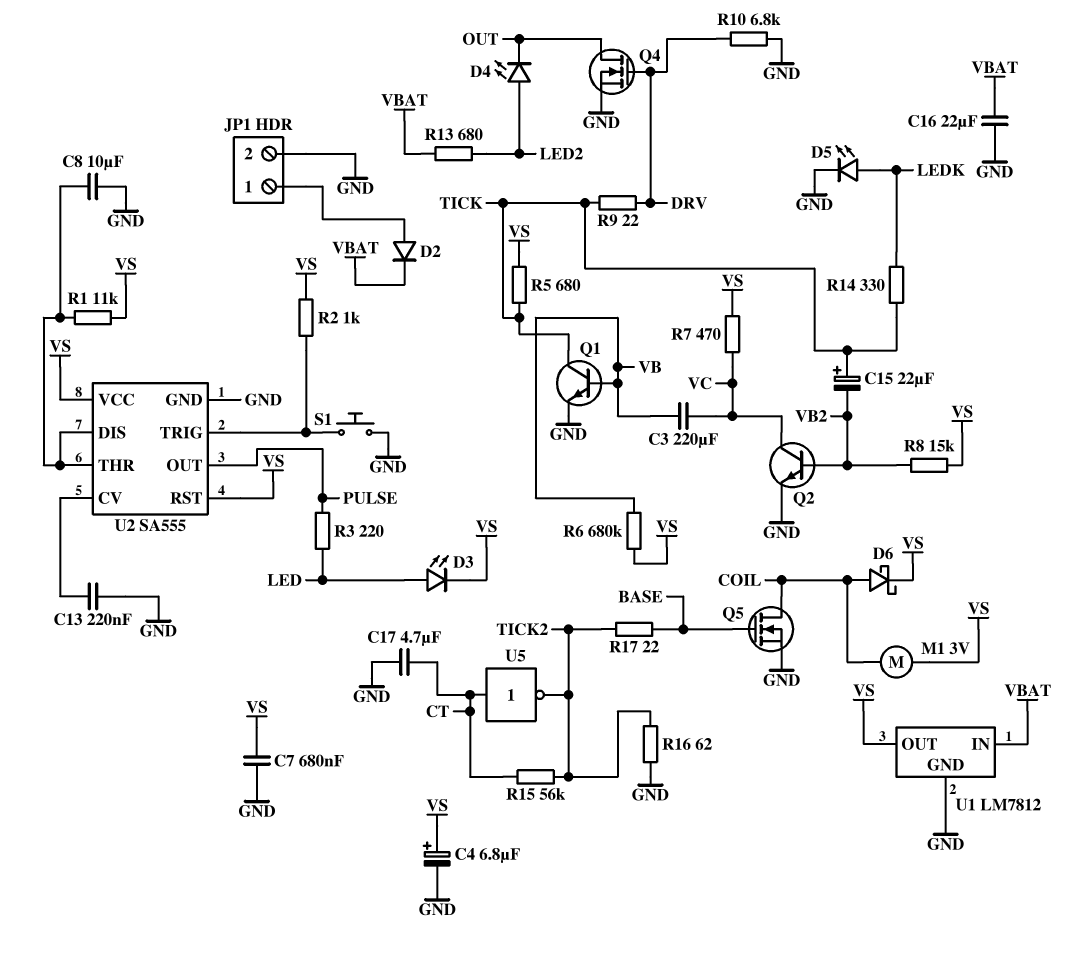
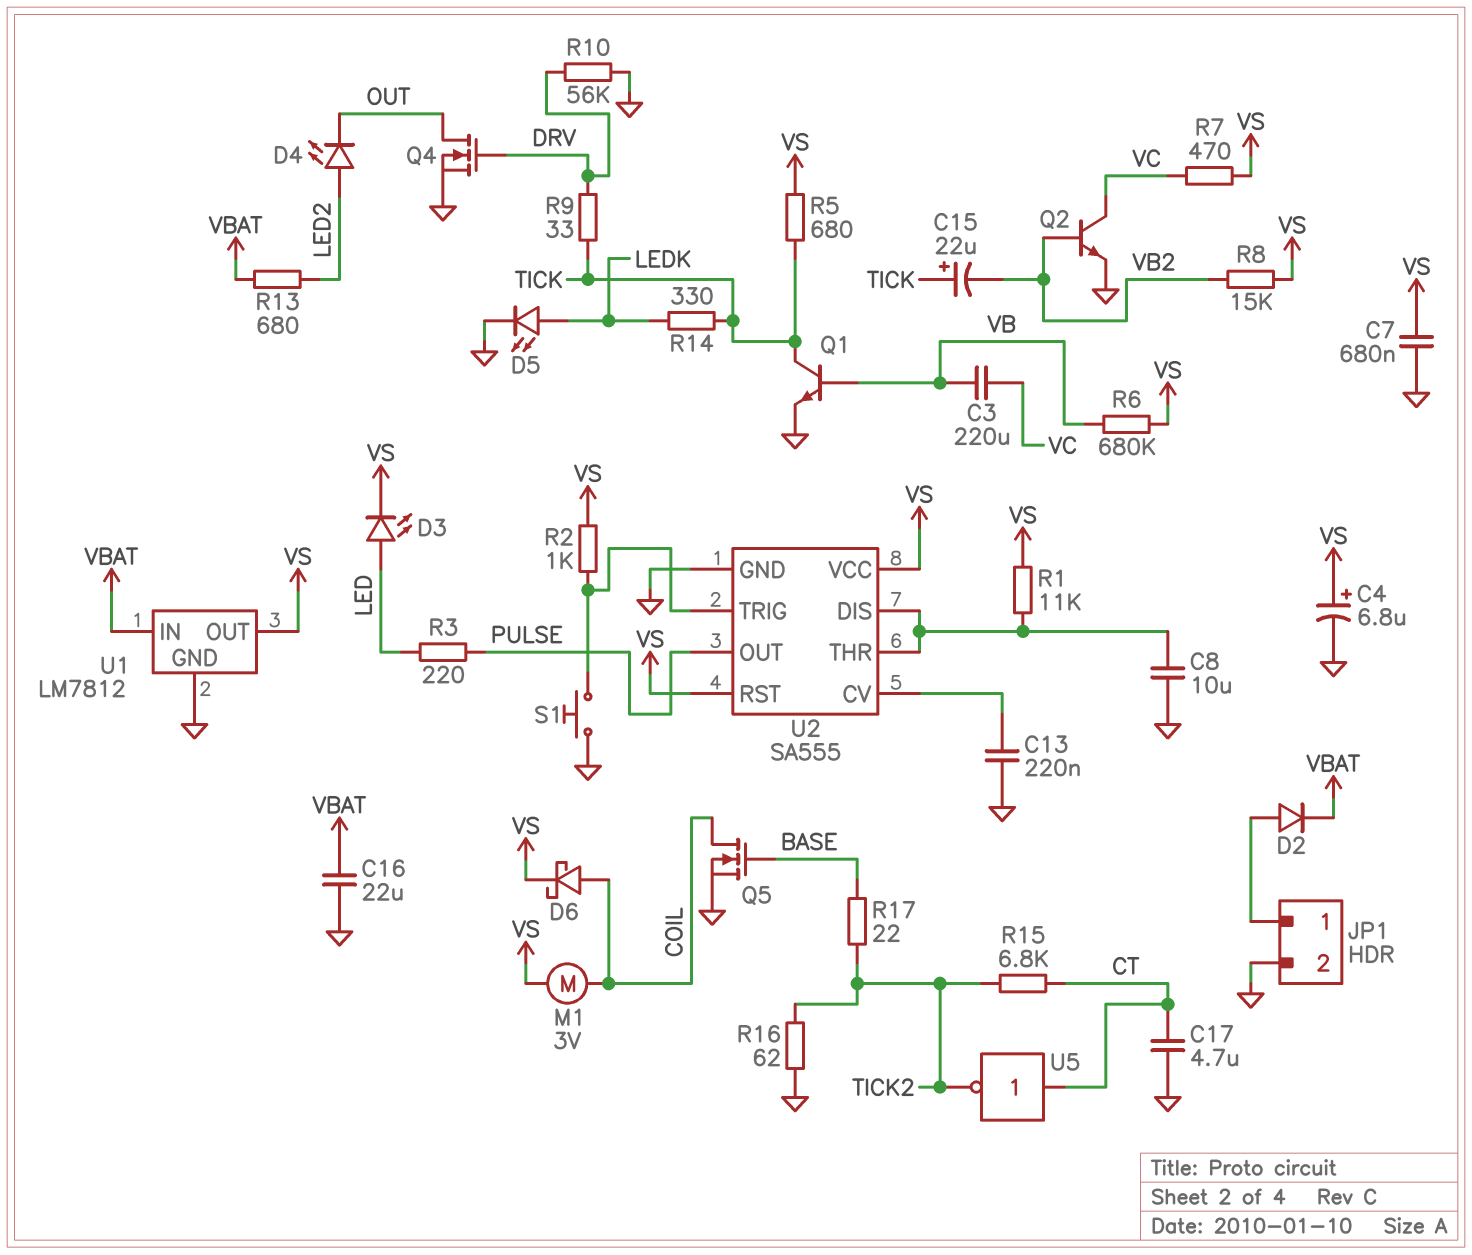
R9: 22 (DRV, TICK) -> 33 (DRV, TICK)
R10: 6.8k (DRV, GND) -> 56k (DRV, GND)
R15: 56k (CT, TICK2) -> 6.8k (CT, TICK2)

